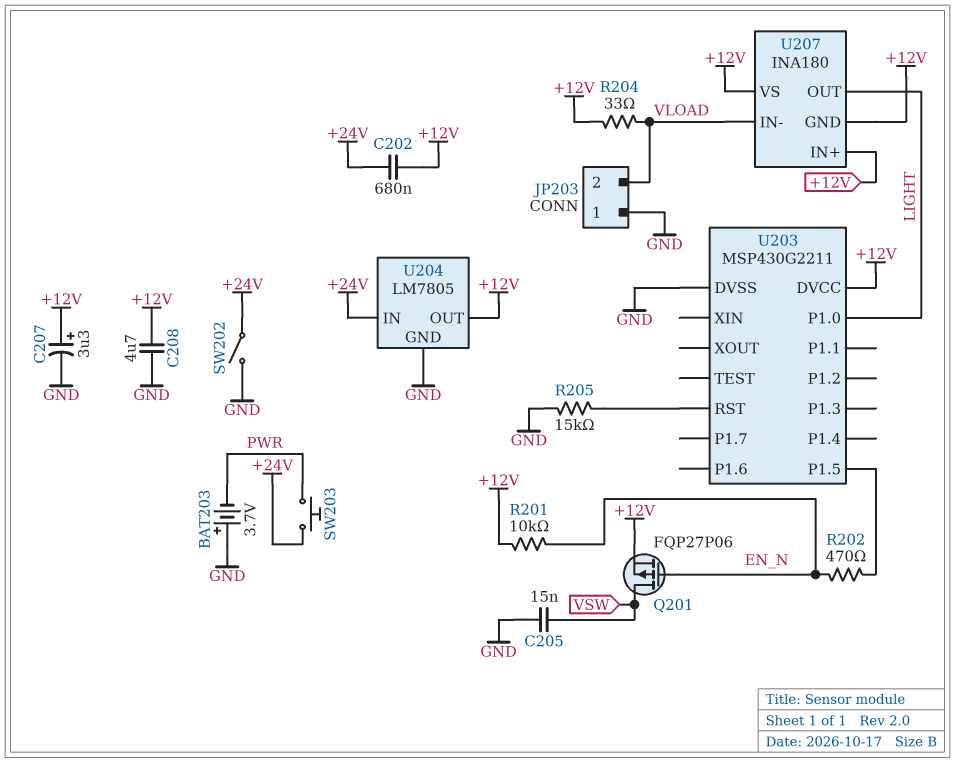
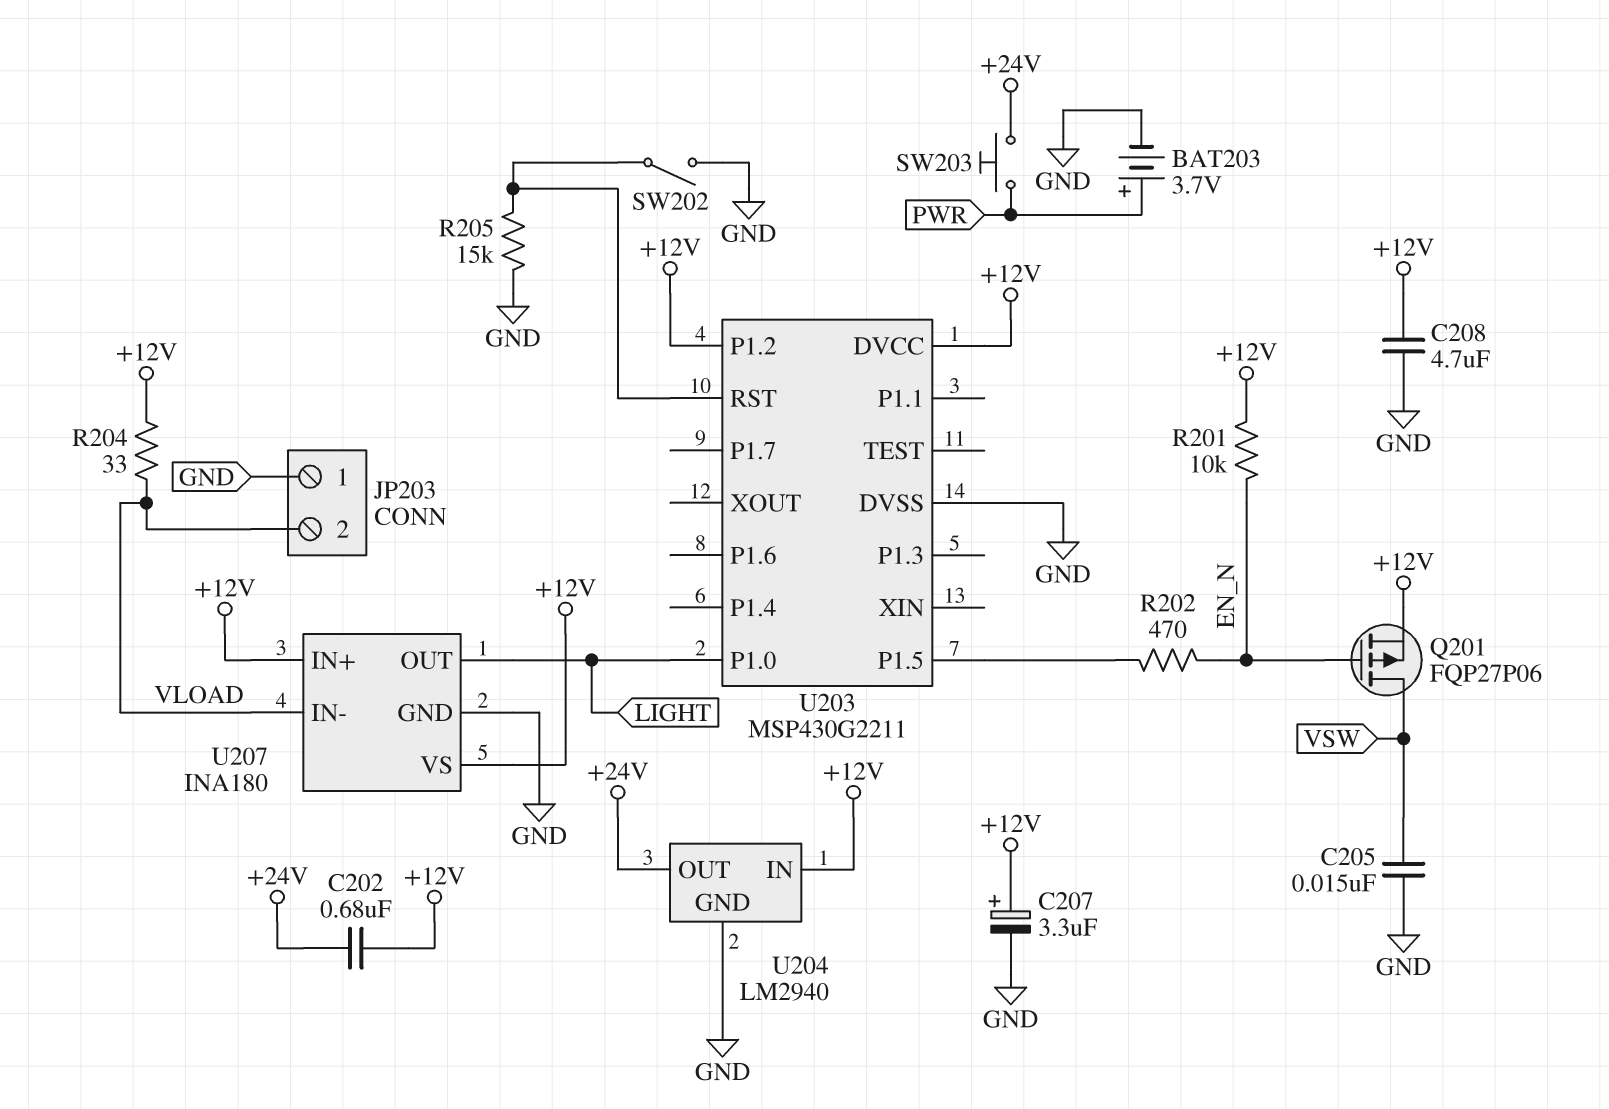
BAT203: 3.7V (plus GND, minus PWR) -> 3.7V (plus PWR, minus GND)
SW202: switch (+24V, GND) -> switch (GND, U203/RST)
U203 pin P1.2: none -> +12V
U204: LM7805 -> LM2940
U204 pin IN: +24V -> +12V
U204 pin OUT: +12V -> +24V
U207 pin GND: +12V -> GND

